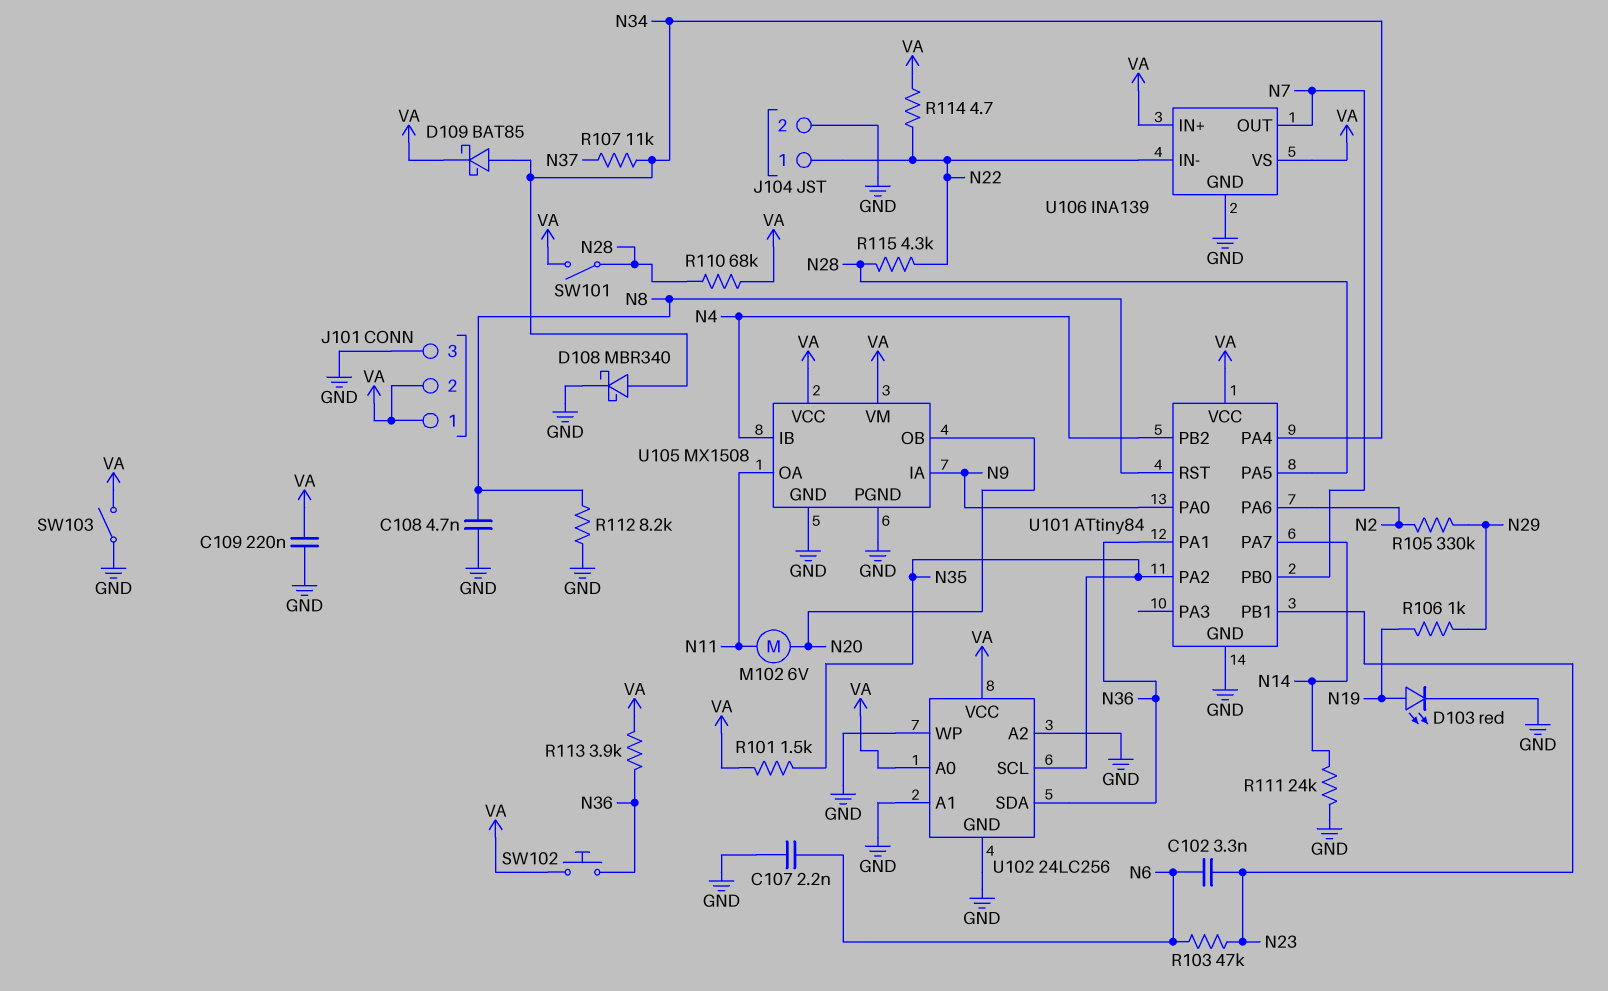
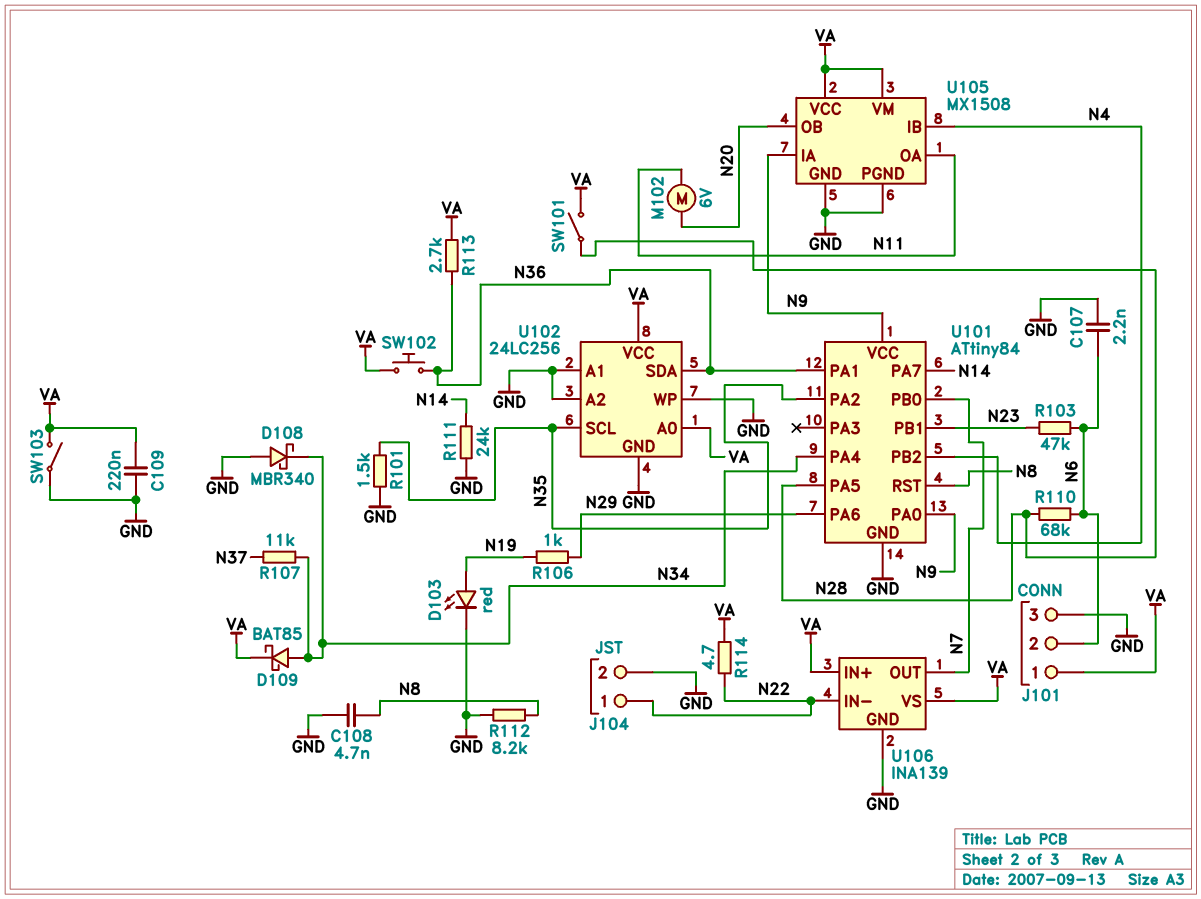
C102: 3.3nF (N6, N23) -> none
D108: schottky MBR340 (A N34, K GND) -> schottky MBR340 (A GND, K N34)
J101 pin 2: VA -> N6
R101: 1.5k (N35, VA) -> 1.5k (GND, N35)
R105: 330k (N2, N29) -> none
R110: 68k (N28, VA) -> 68k (N6, N28)
R113: 3.9k (N36, VA) -> 2.7k (N36, VA)
R115: 4.3k (N22, N28) -> none
U101 pin PA6: N2 -> N29
U101 pin VCC: VA -> N9

